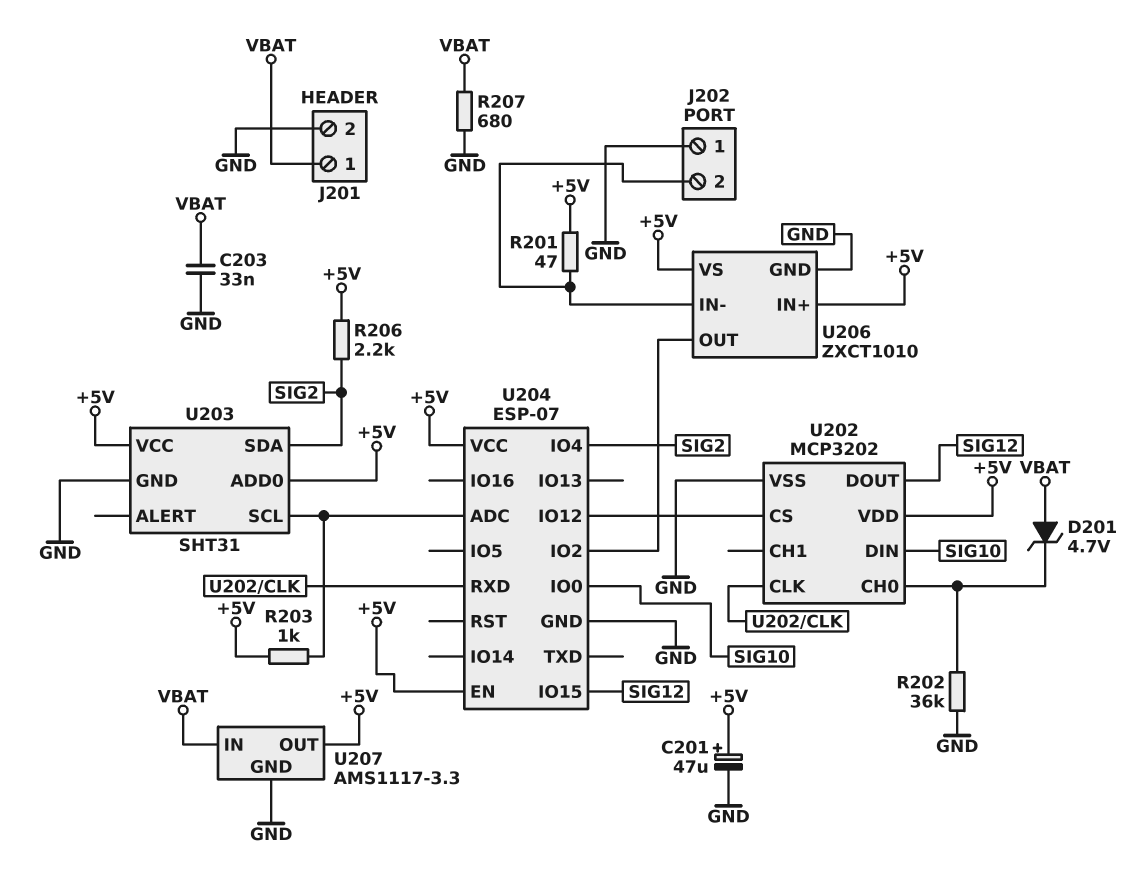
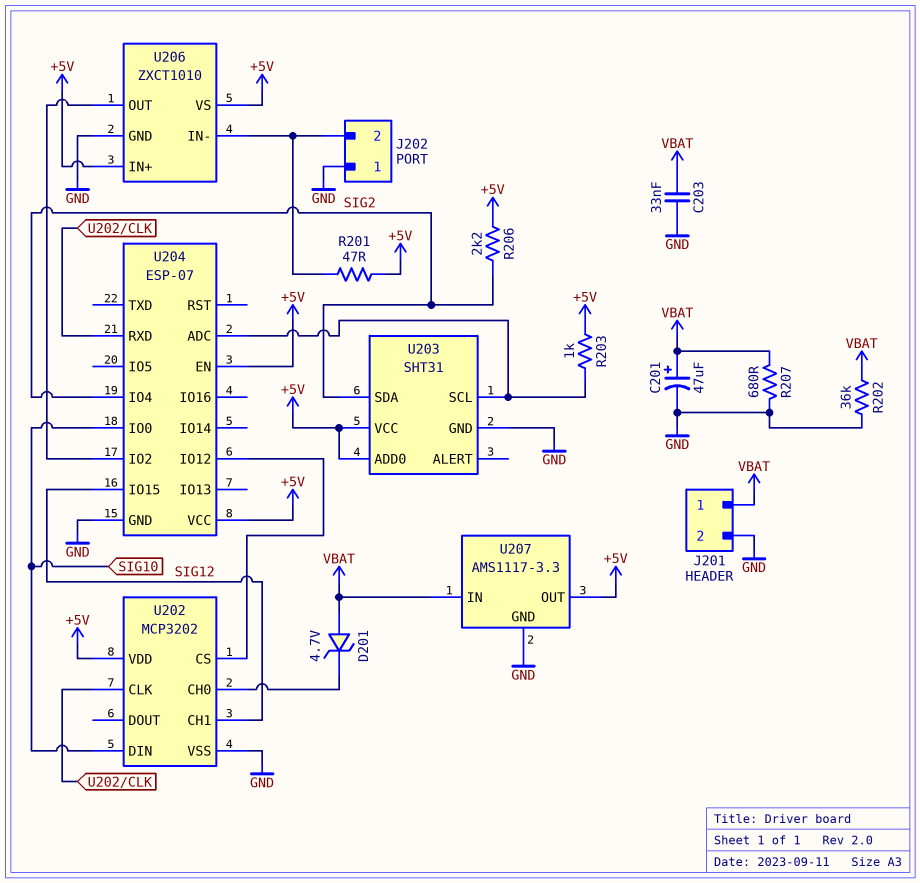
C201: 47uF (plus +5V, minus GND) -> 47uF (plus VBAT, minus GND)
R202: 36k (GND, U202/CH0) -> 36k (GND, VBAT)
U202 pin CH1: none -> SIG12
U202 pin DOUT: SIG12 -> none

